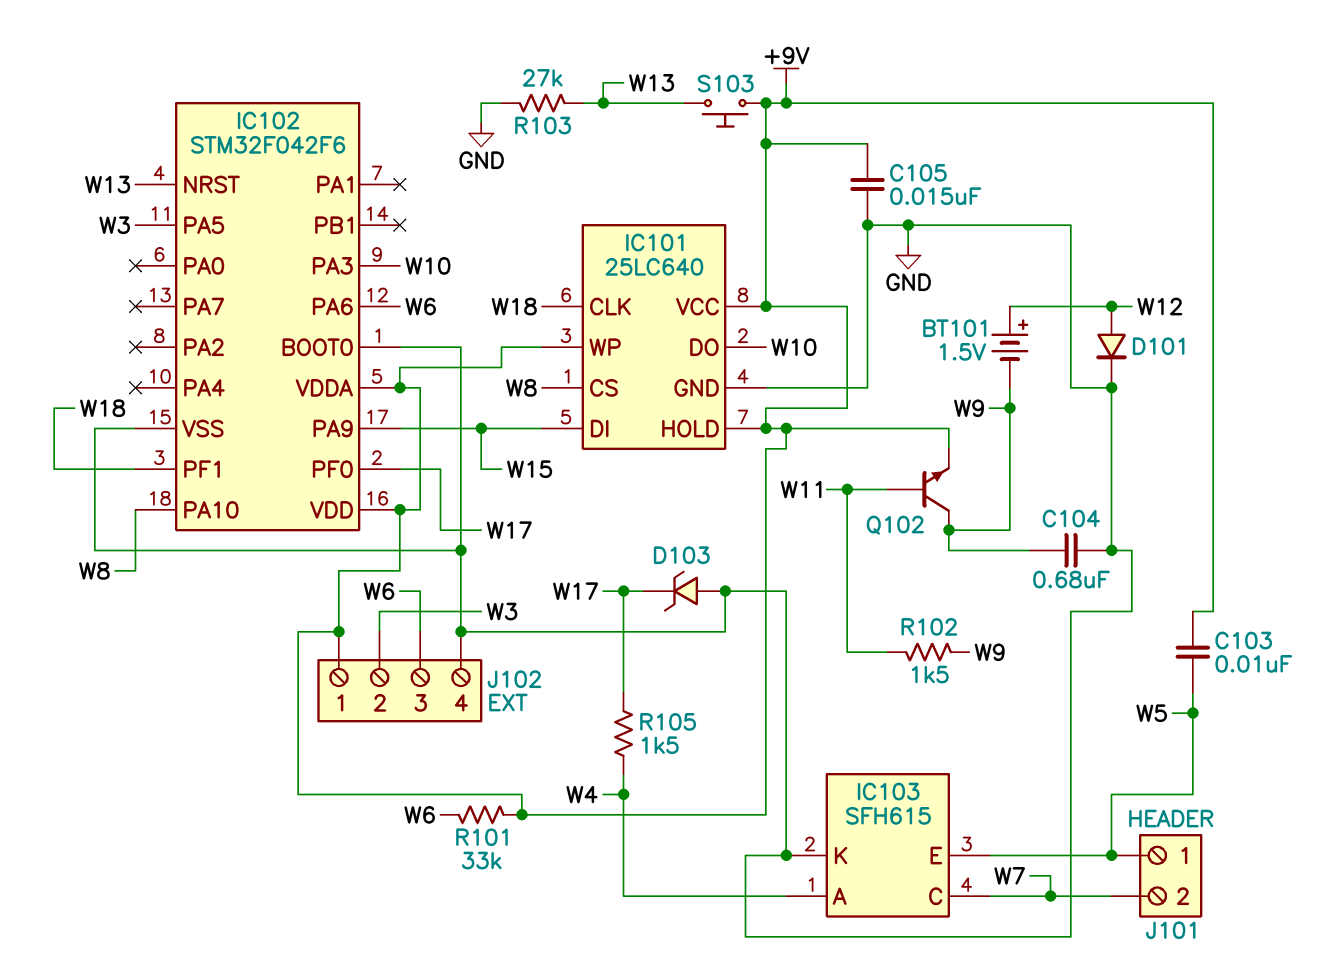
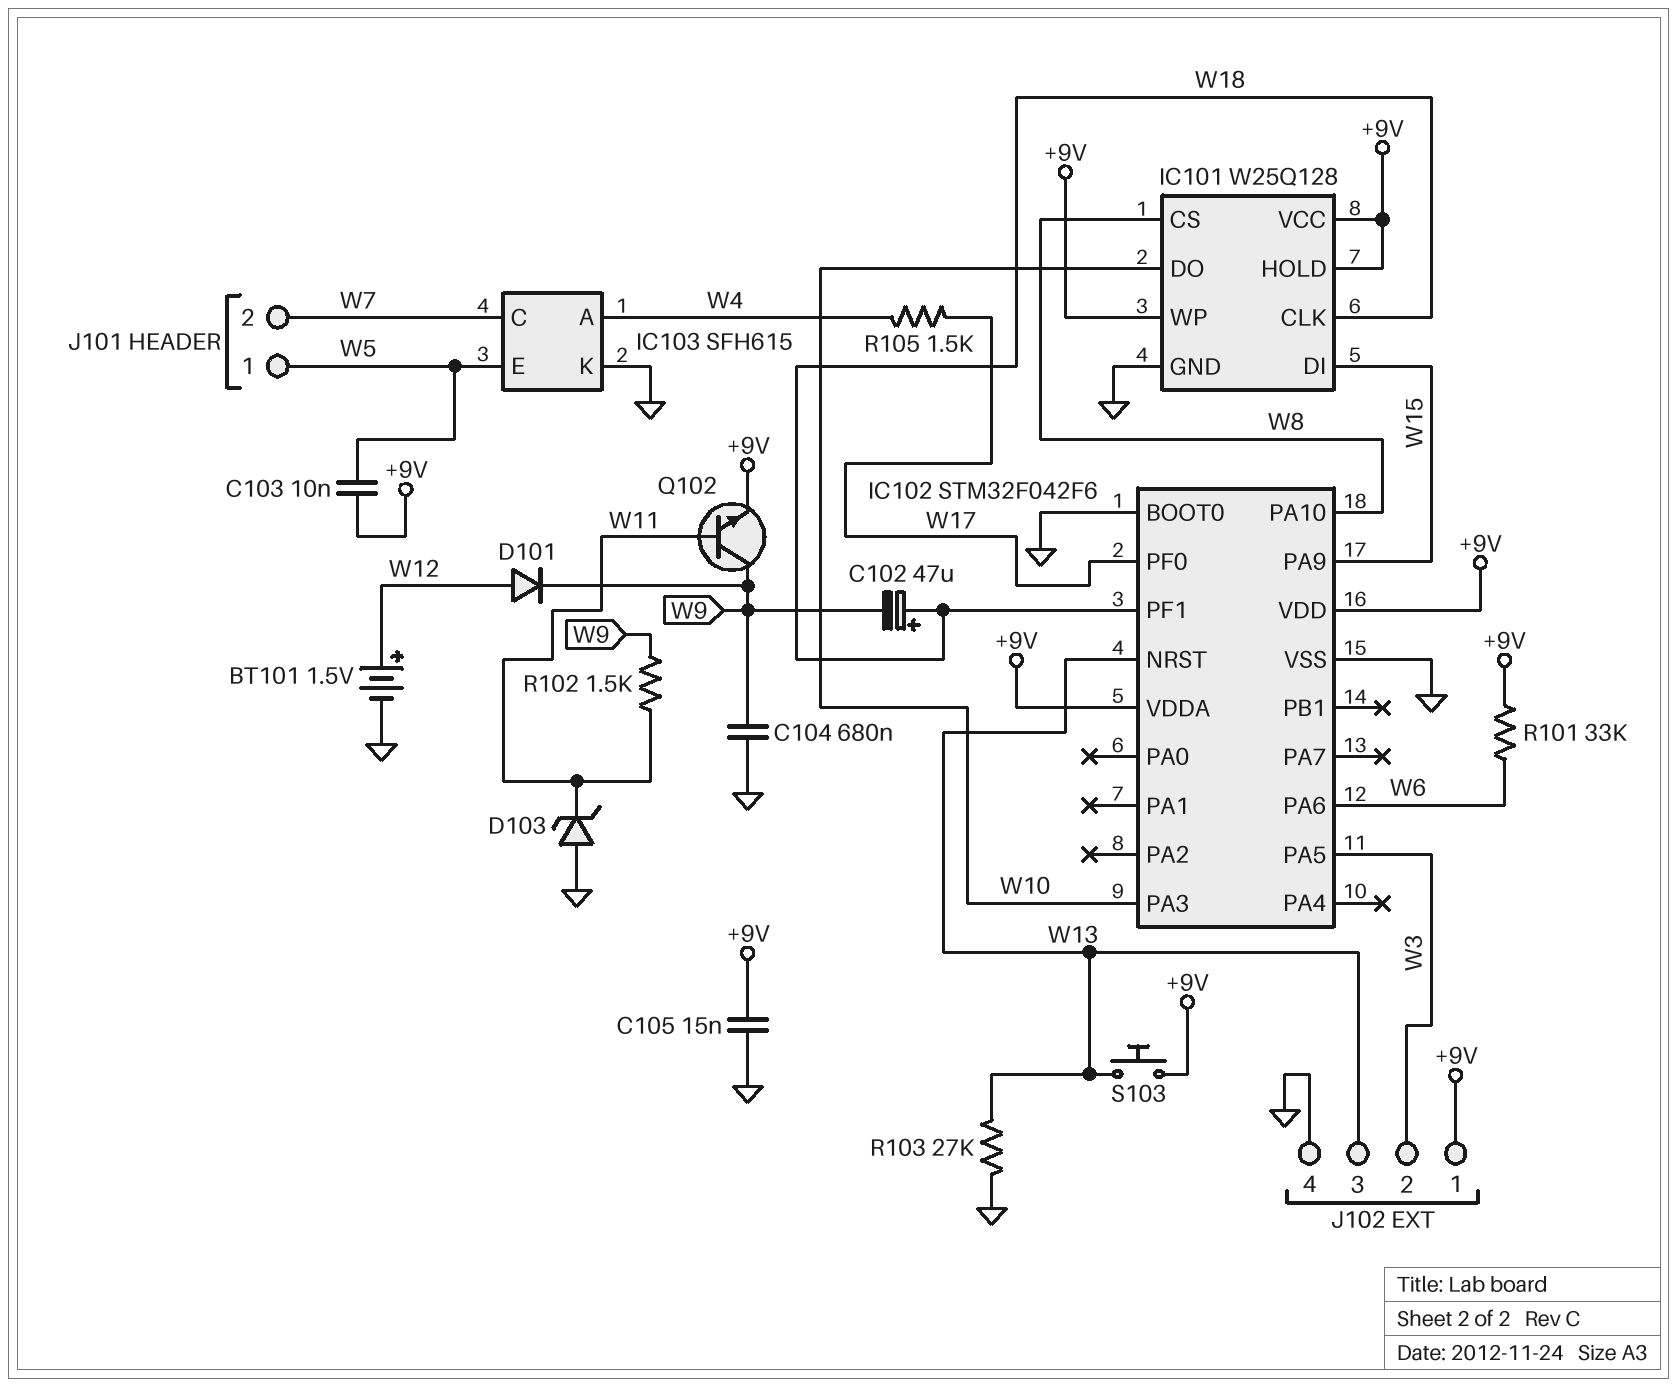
BT101: 1.5V (plus W12, minus W9) -> 1.5V (plus W12, minus GND)
C102: none -> 47uF (plus W18, minus W9)
D101: diode (A W12, K GND) -> diode (A W12, K W9)
D103: zener (A GND, K W17) -> zener (A GND, K W11)
IC101: 25LC640 -> W25Q128
J102 pin 3: W6 -> W13

